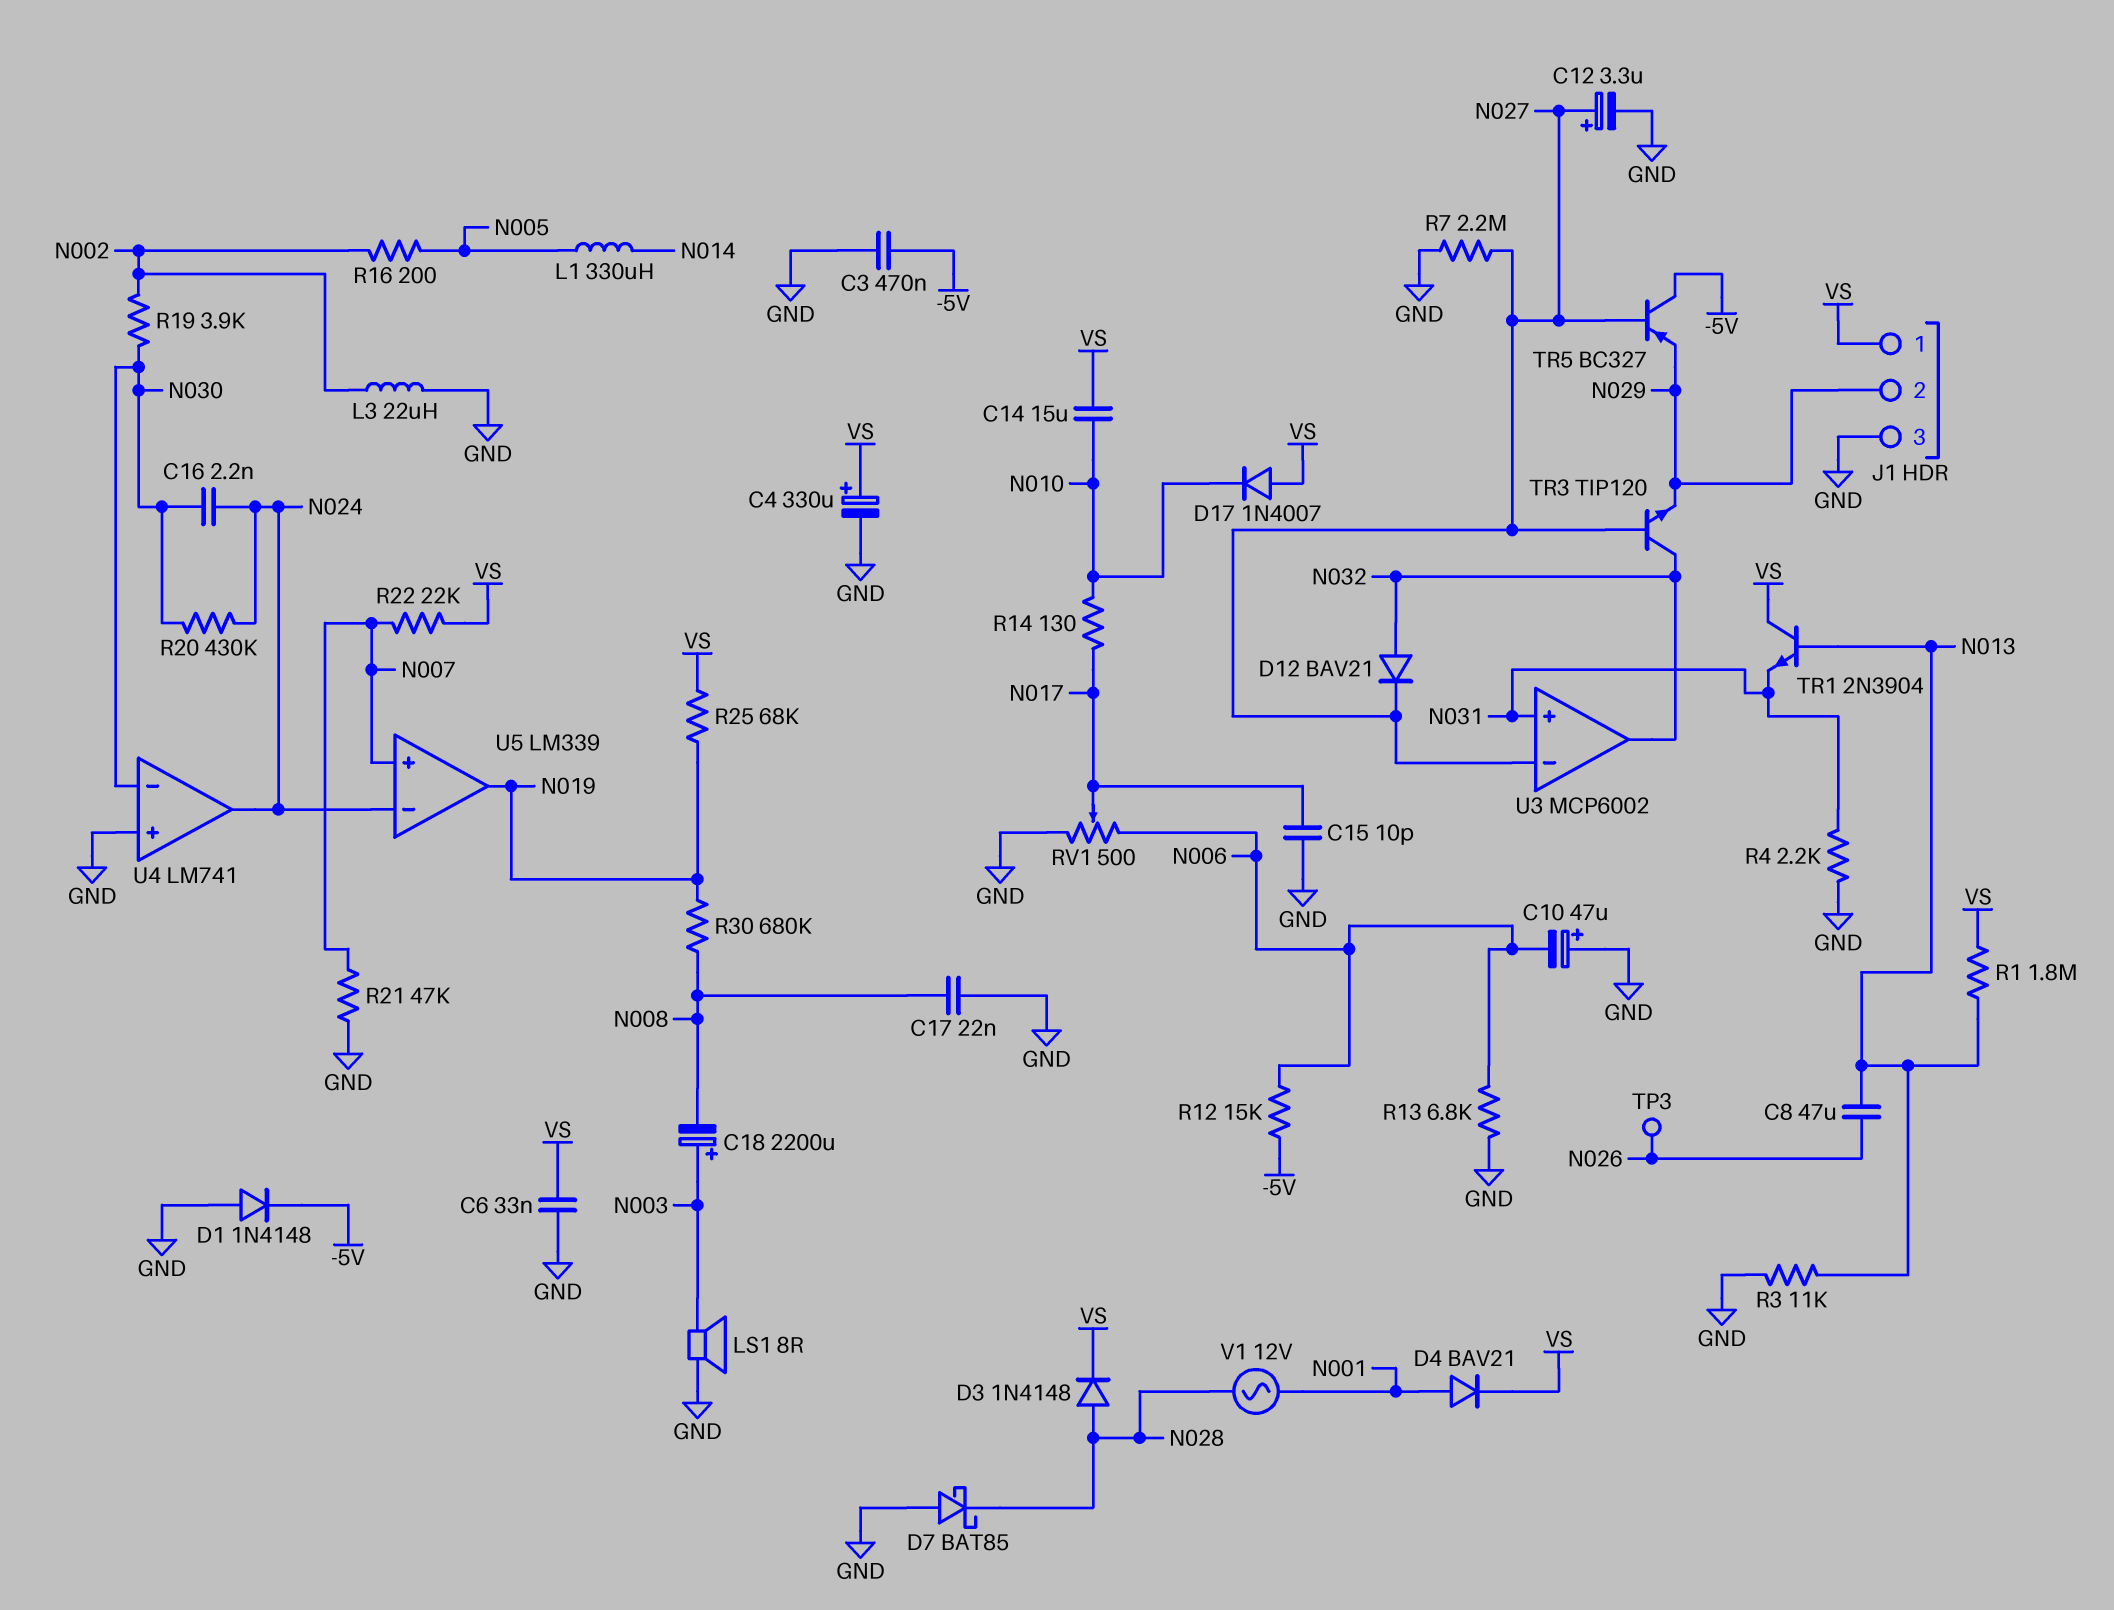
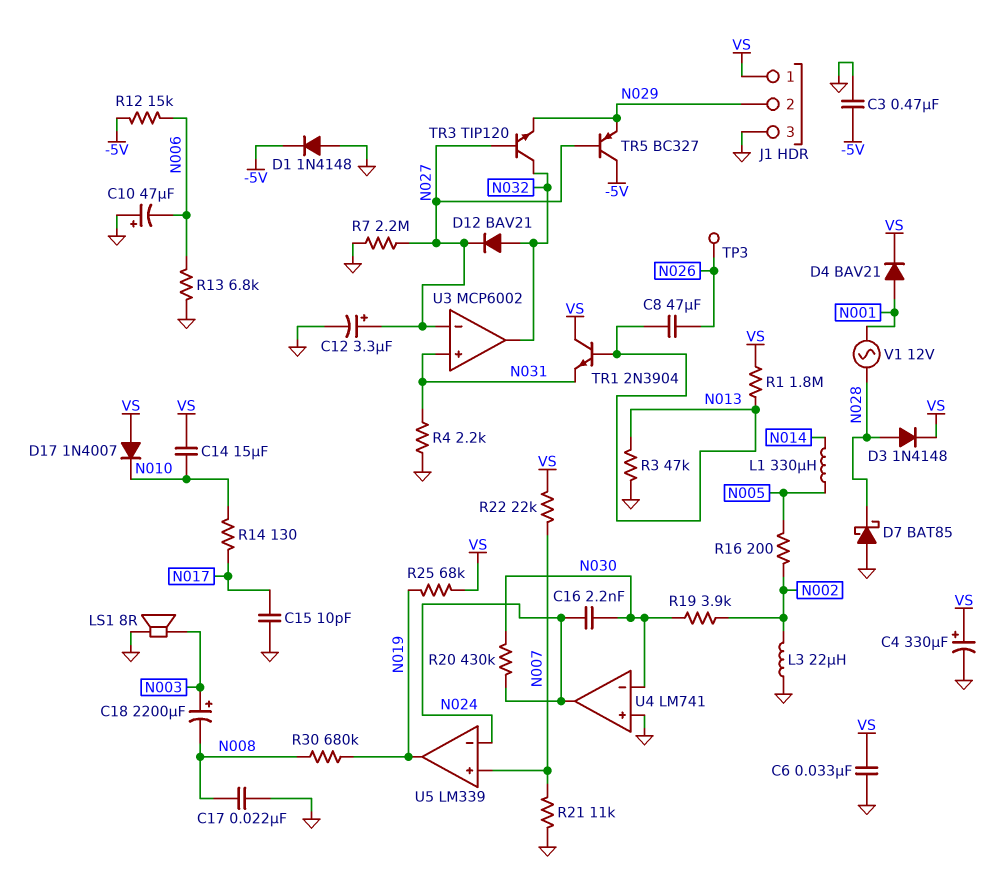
R3: 11k (GND, N013) -> 47k (GND, N013)
R21: 47k (GND, N007) -> 11k (GND, N007)
RV1: 500 (GND, N006, wiper N017) -> none

